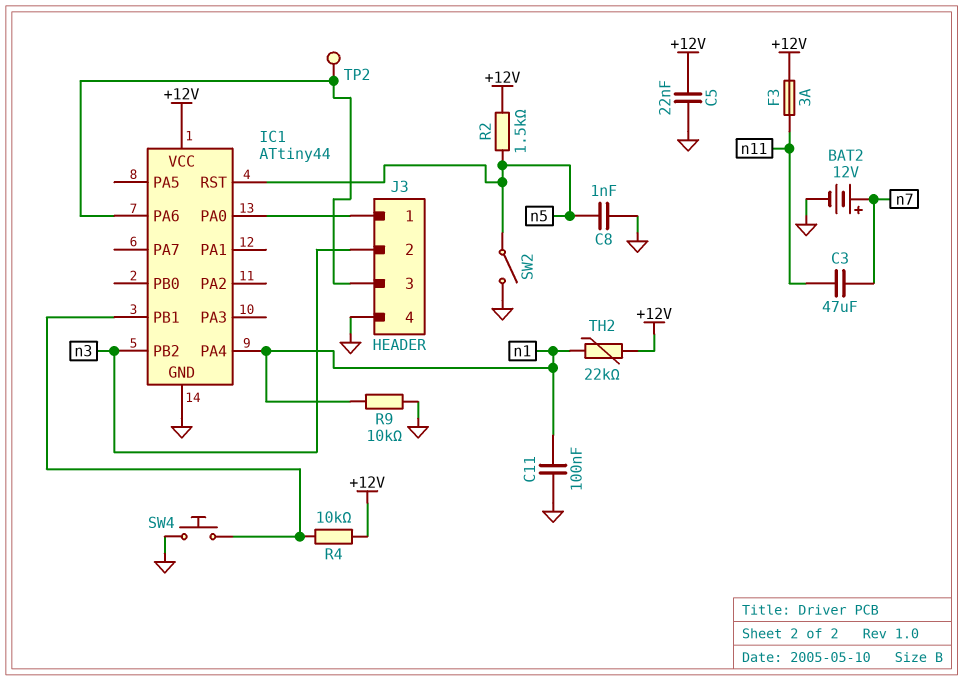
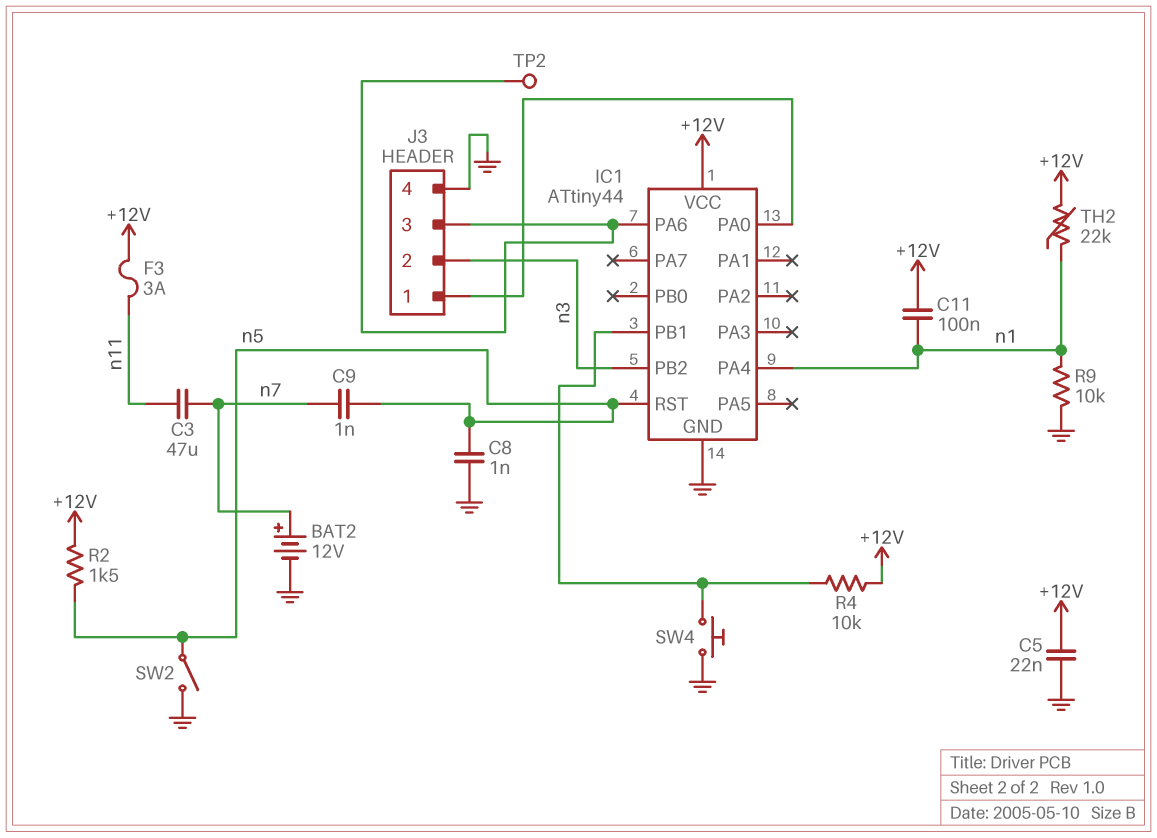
C9: none -> 1nF (n5, n7)
C11: 100nF (GND, n1) -> 100nF (+12V, n1)

